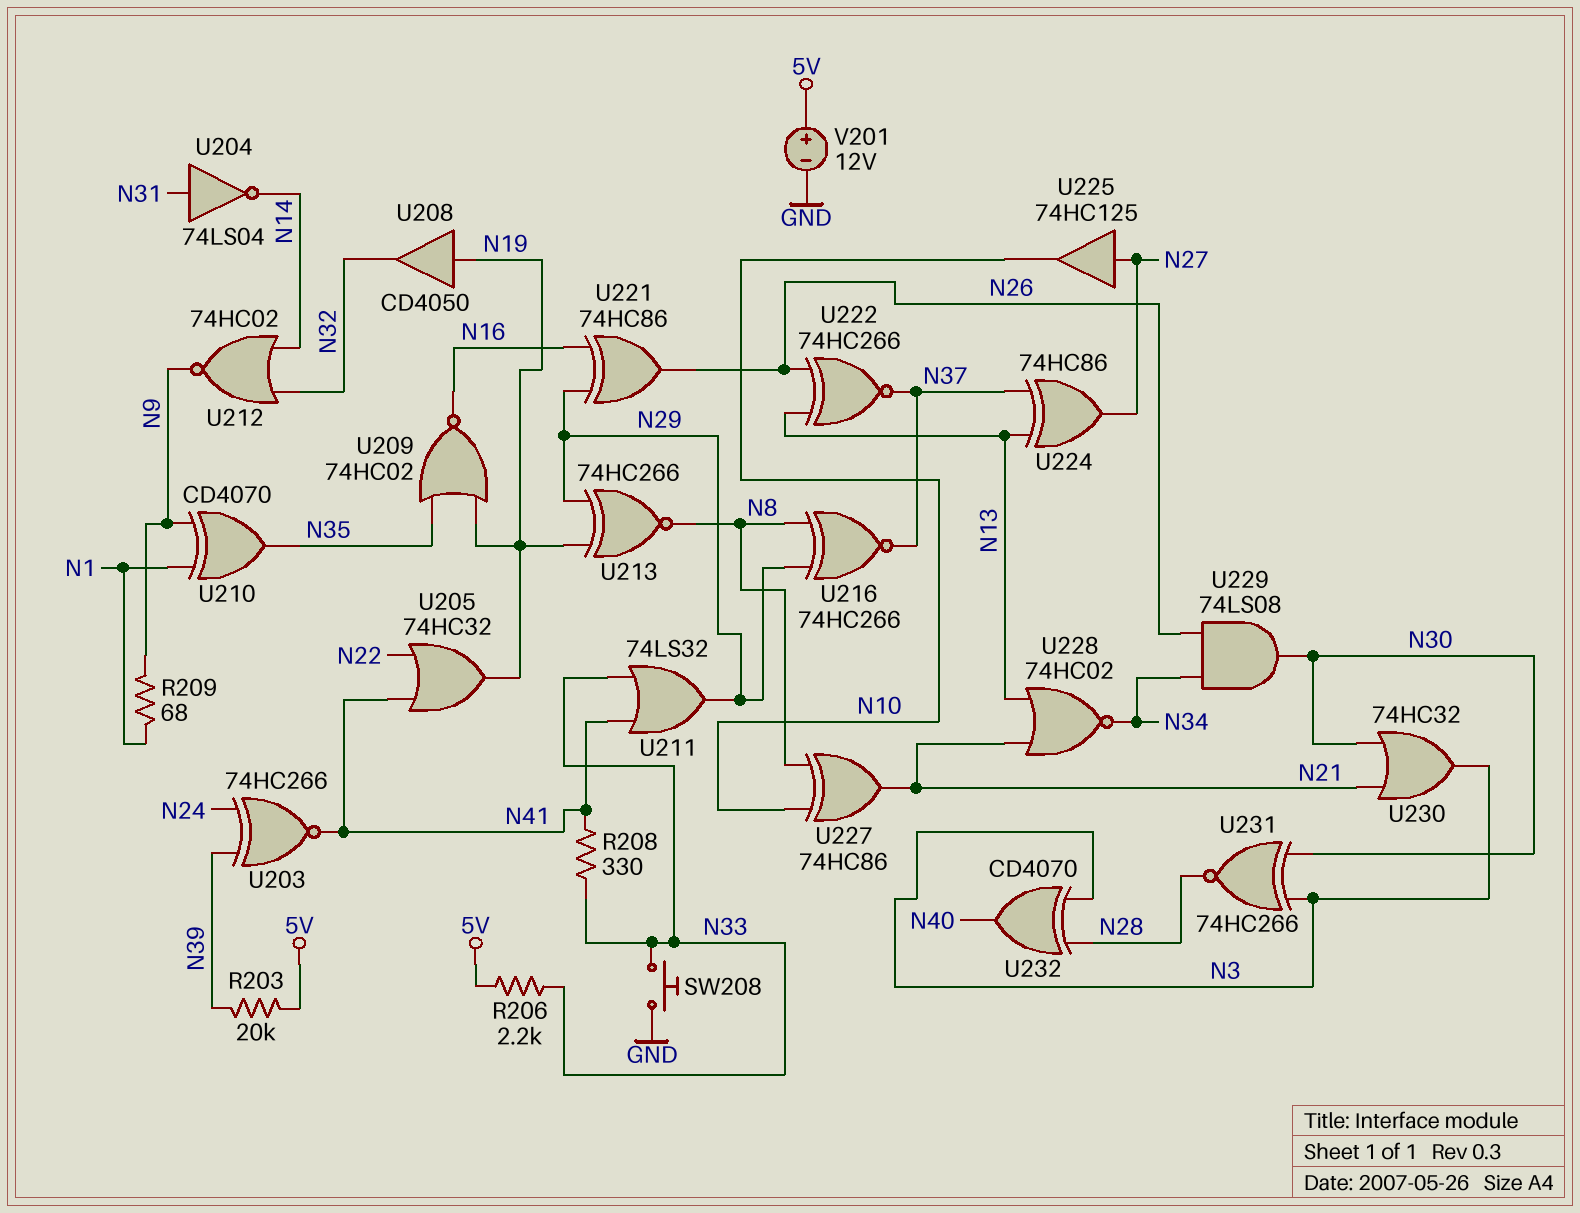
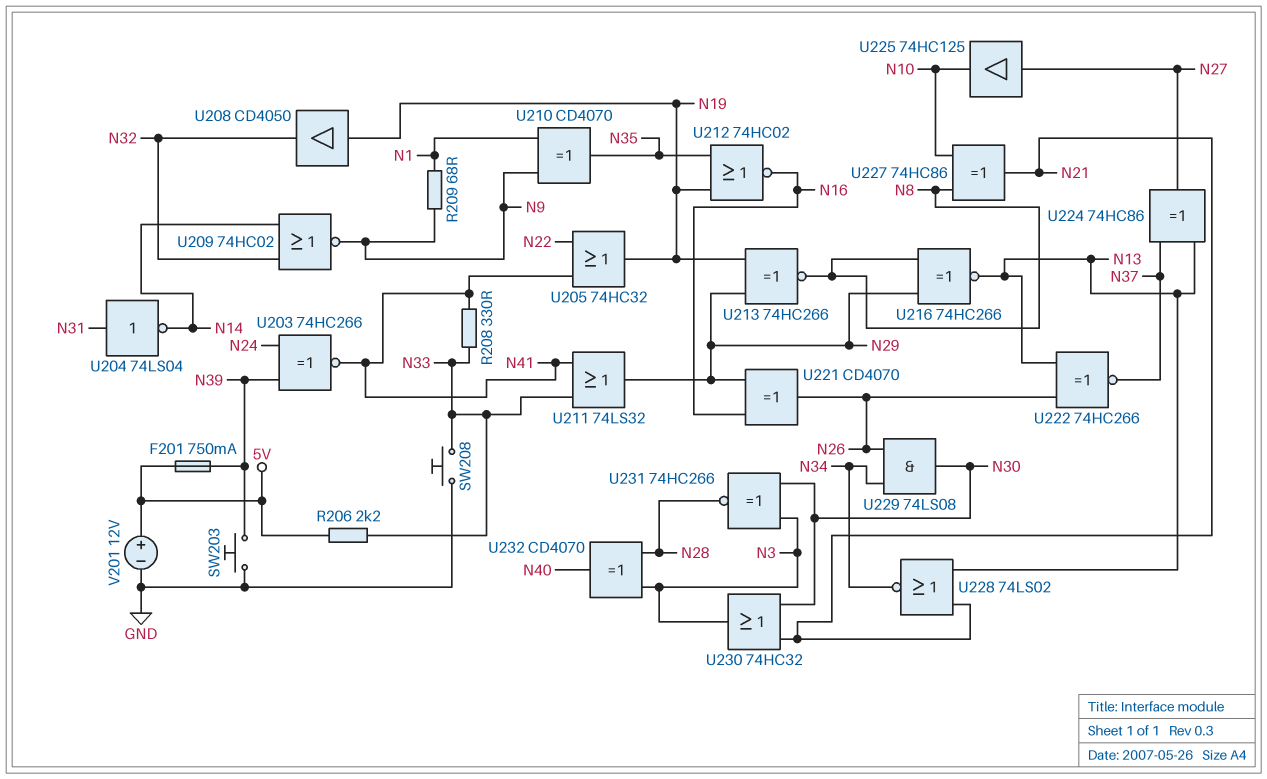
F201: none -> 750mA (5V, N39)
R203: 20k (5V, N39) -> none
SW203: none -> button (GND, N39)
U209: NOR 74HC02 (in N19, in N35, out N16) -> NOR 74HC02 (in N14, in N32, out N9)
U212: NOR 74HC02 (in N14, in N32, out N9) -> NOR 74HC02 (in N19, in N35, out N16)
U216: XNOR 74HC266 (in N8, in N29, out N37) -> XNOR 74HC266 (in N8, in N29, out N13)
U221: XOR 74HC86 (in N16, in N29, out N26) -> XOR CD4070 (in N16, in N29, out N26)
U228: NOR 74HC02 (in N13, in N21, out N34) -> NOR 74LS02 (in N13, in N21, out N34)

